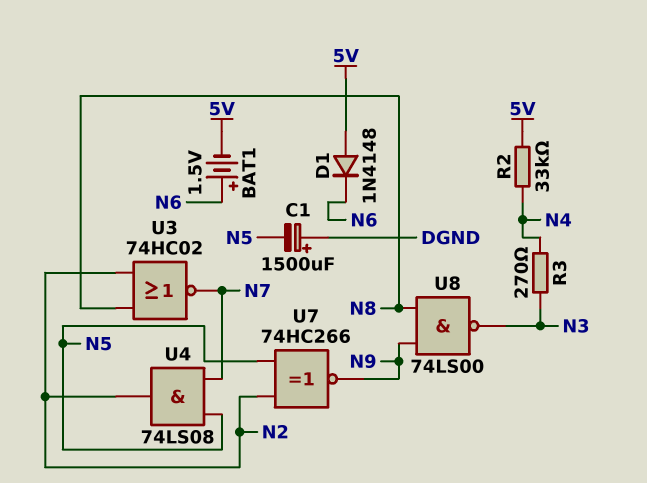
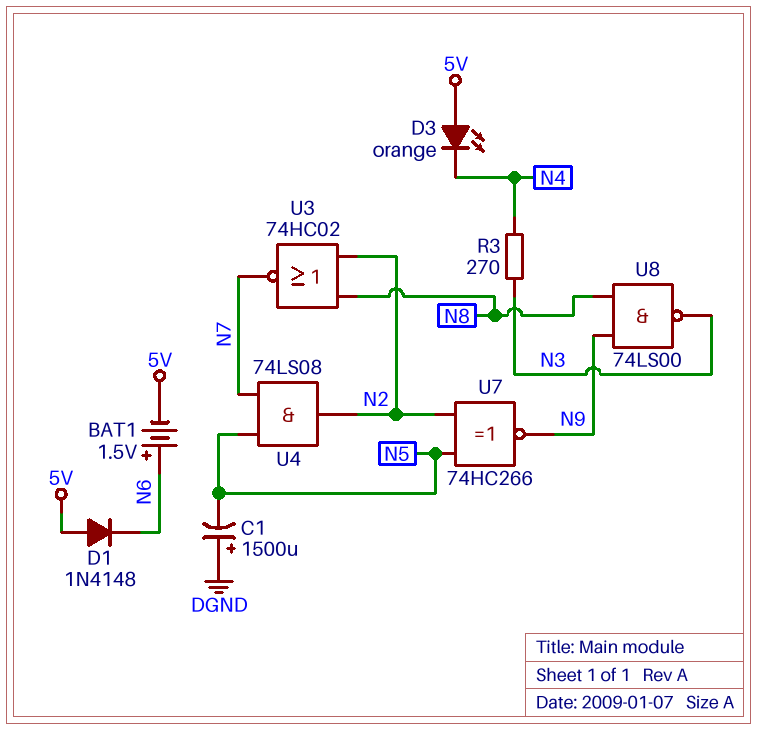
D3: none -> LED orange (A 5V, K N4)
R2: 33k (5V, N4) -> none

